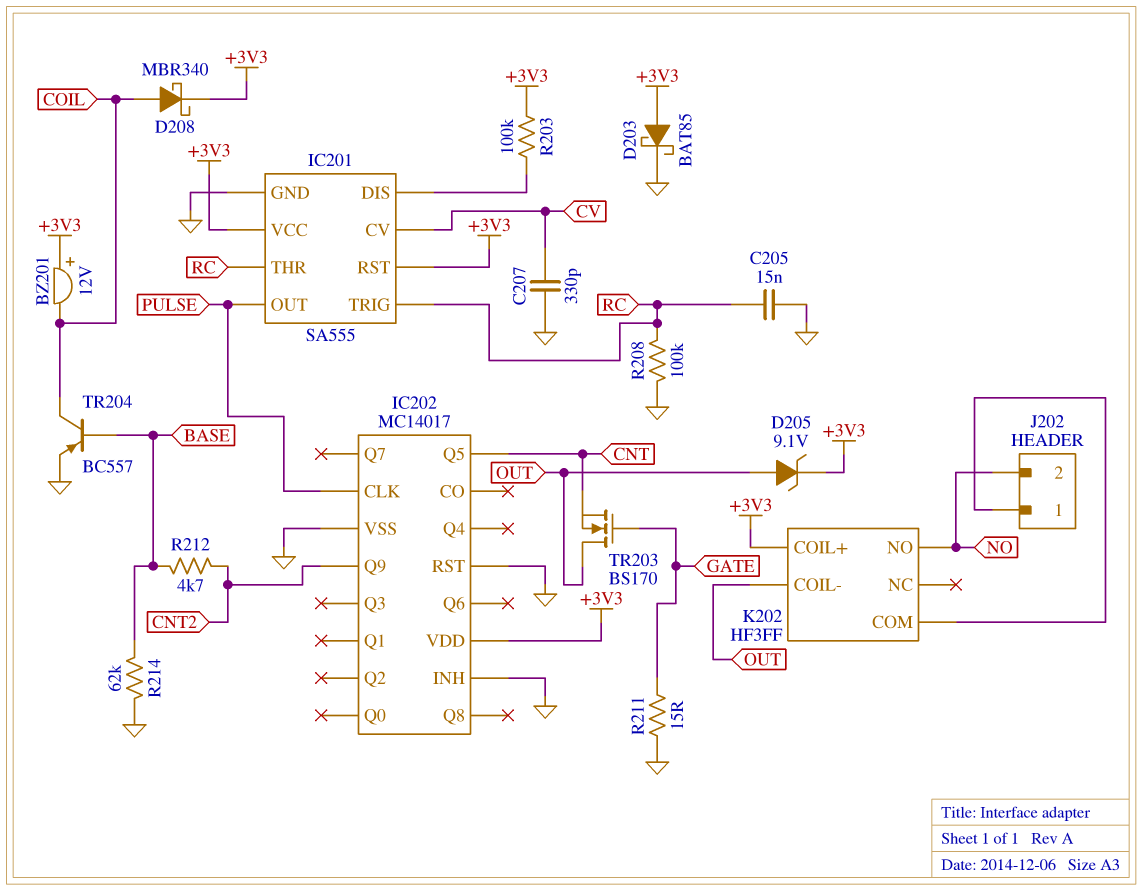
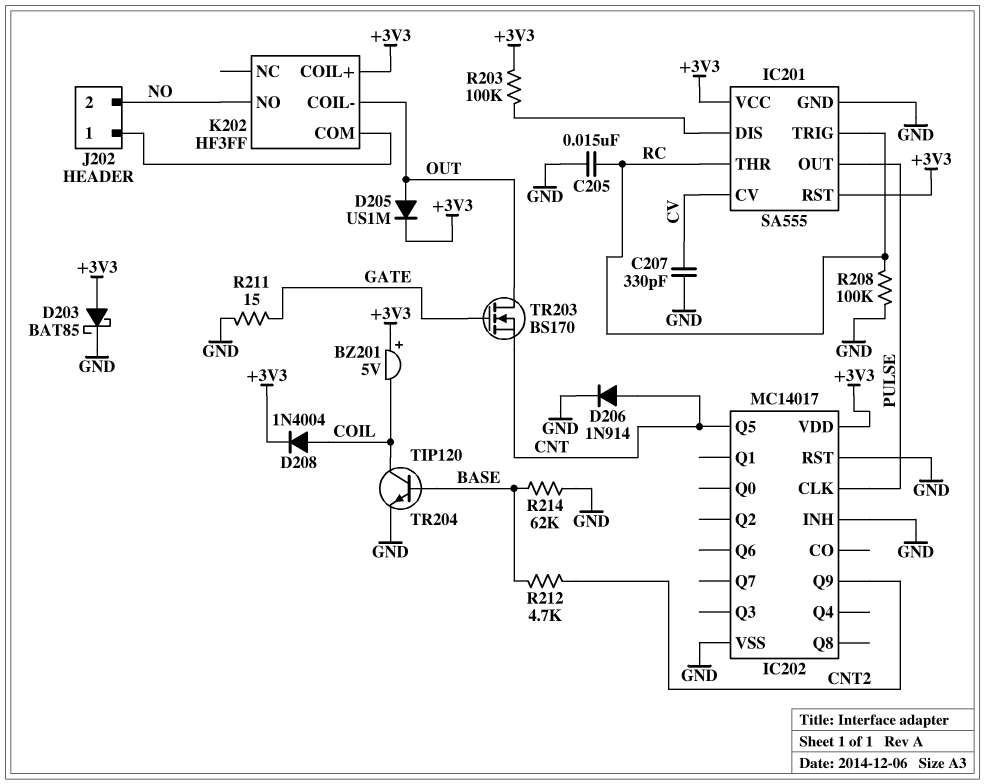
BZ201: buzzer 12V (plus +3V3, minus COIL) -> buzzer 5V (plus +3V3, minus COIL)
D205: zener 9.1V (A OUT, K +3V3) -> diode US1M (A OUT, K +3V3)
D206: none -> diode 1N914 (A CNT, K GND)
D208: schottky MBR340 (A COIL, K +3V3) -> diode 1N4004 (A COIL, K +3V3)
TR204: PNP BC557 (B BASE, C COIL, E GND) -> NPN TIP120 (B BASE, C COIL, E GND)

